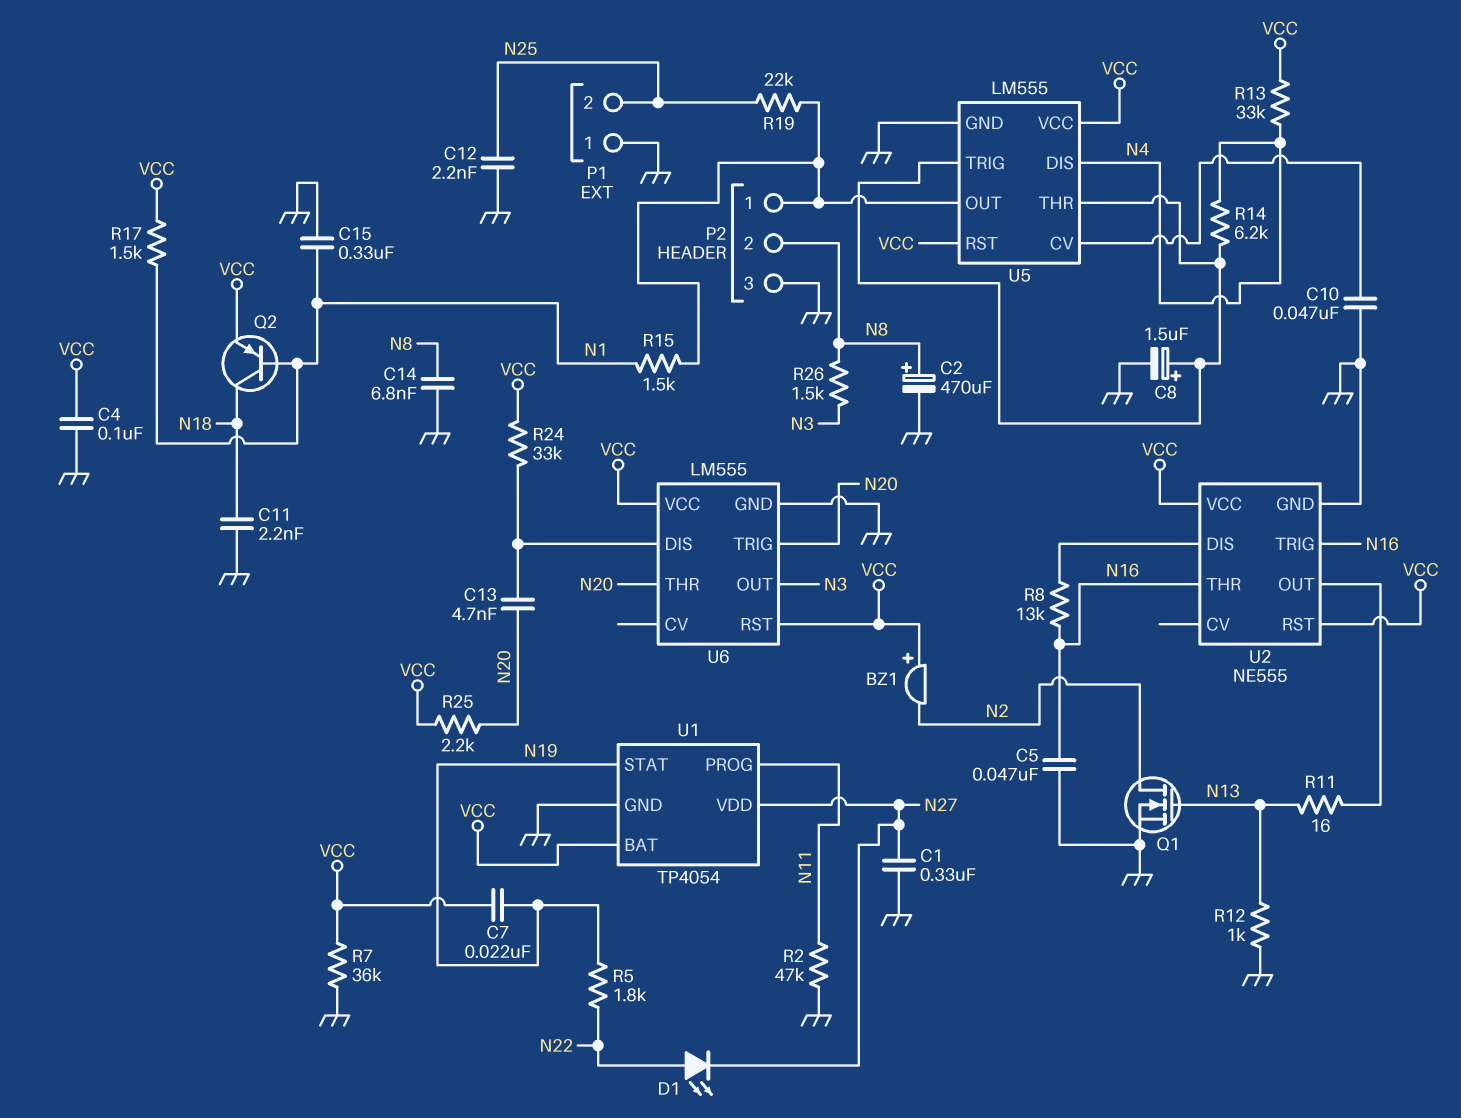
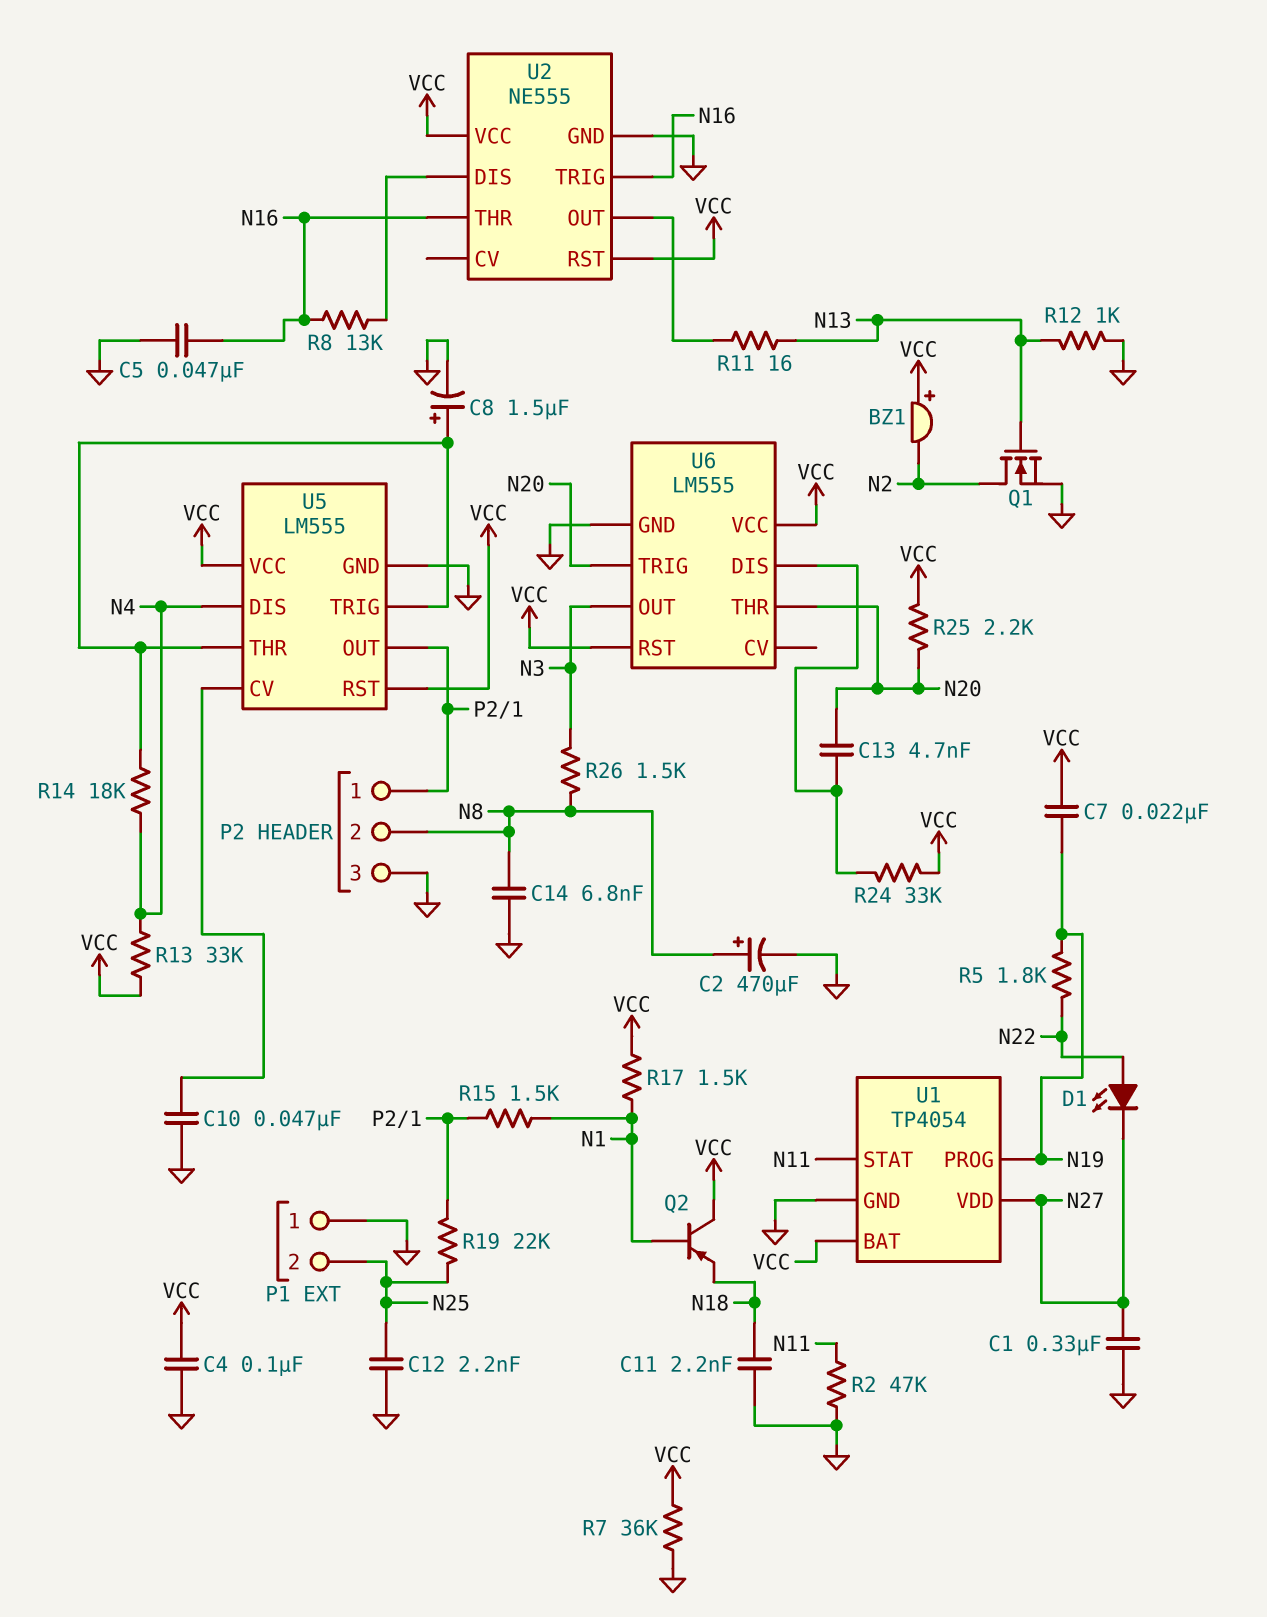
C15: 330nF (GND, N1) -> none
Q2: PNP (B N1, C N18, E VCC) -> PNP (B N1, C VCC, E N18)
R14: 6.2k (N4, U5/THR) -> 18k (N4, U5/THR)
U1 pin PROG: N11 -> N19
U1 pin STAT: N19 -> N11

